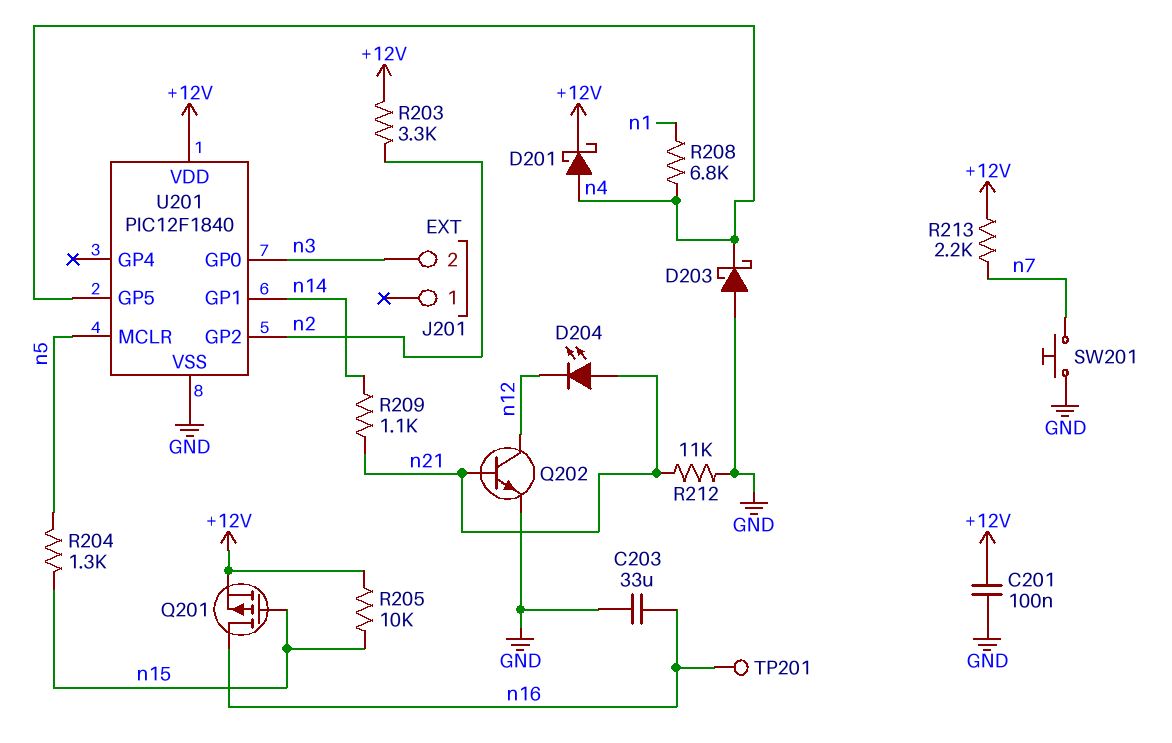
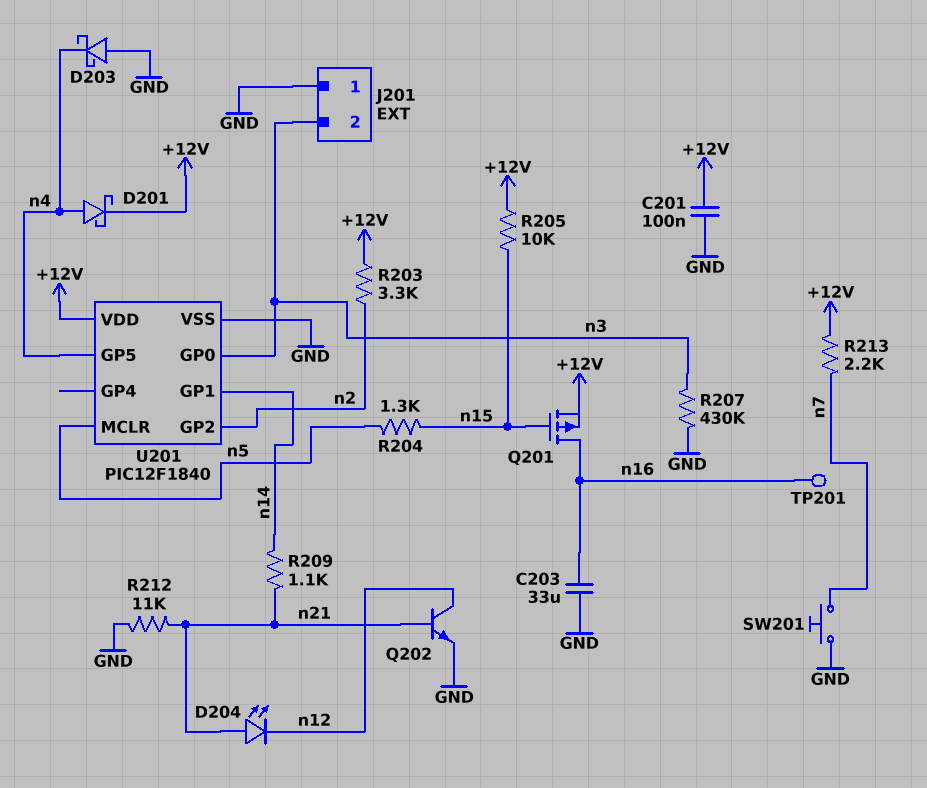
J201 pin 1: none -> GND
R207: none -> 430k (GND, n3)
R208: 6.8k (n1, n4) -> none

